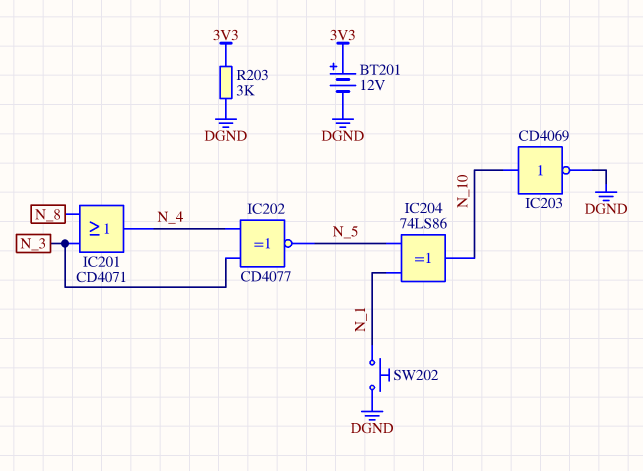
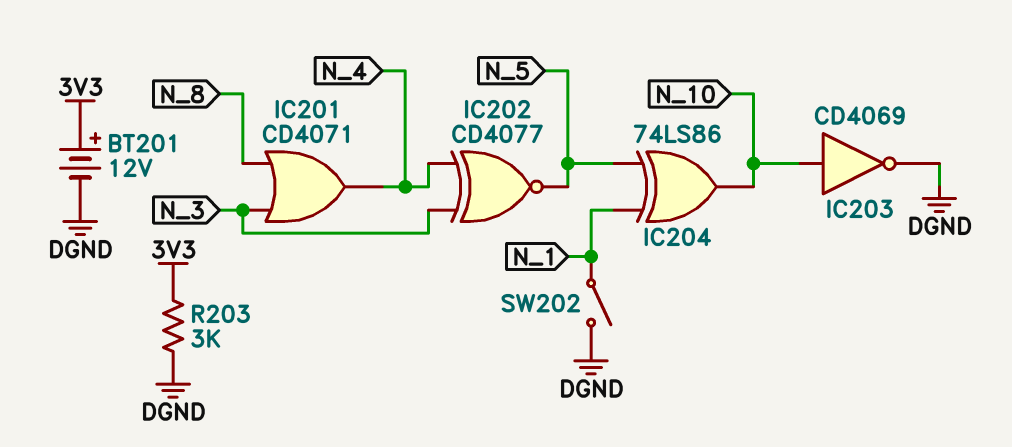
SW202: button (DGND, N_1) -> switch (DGND, N_1)

